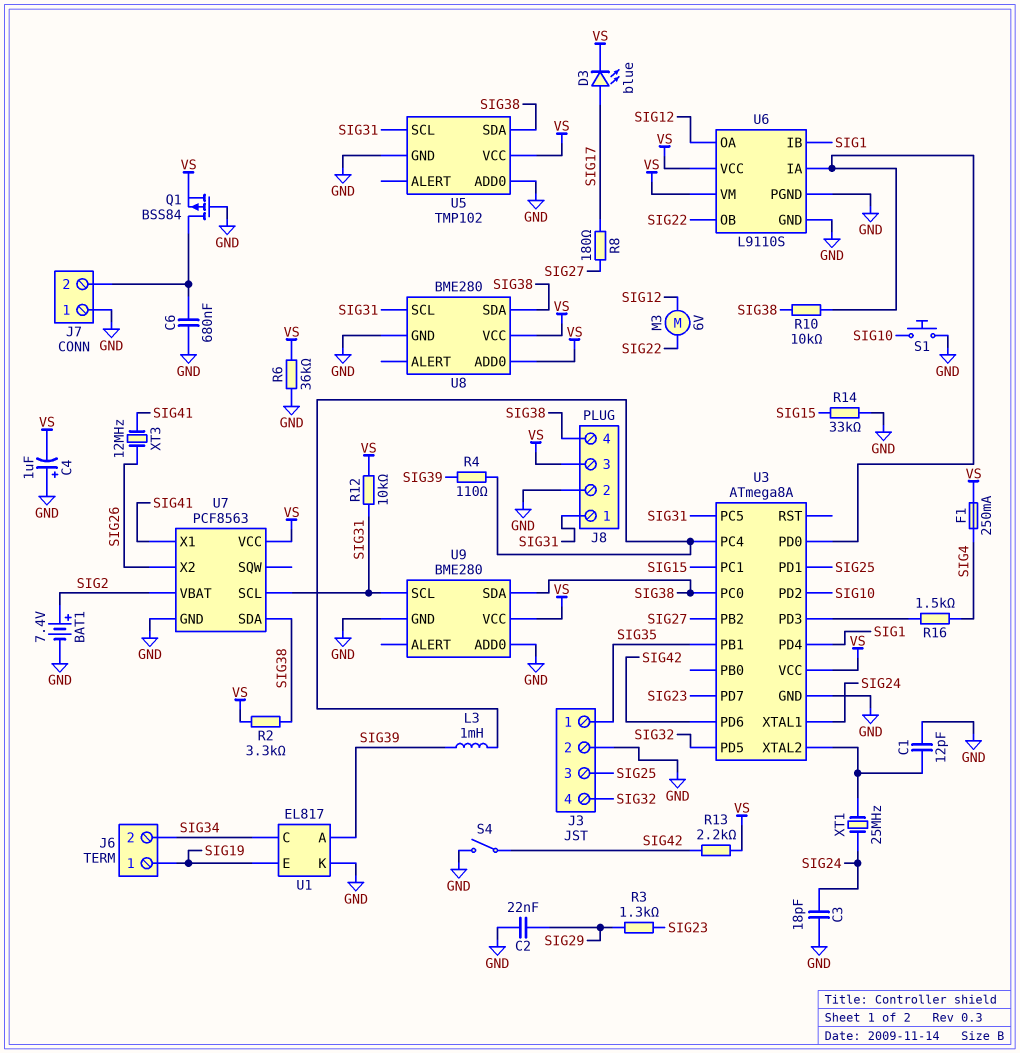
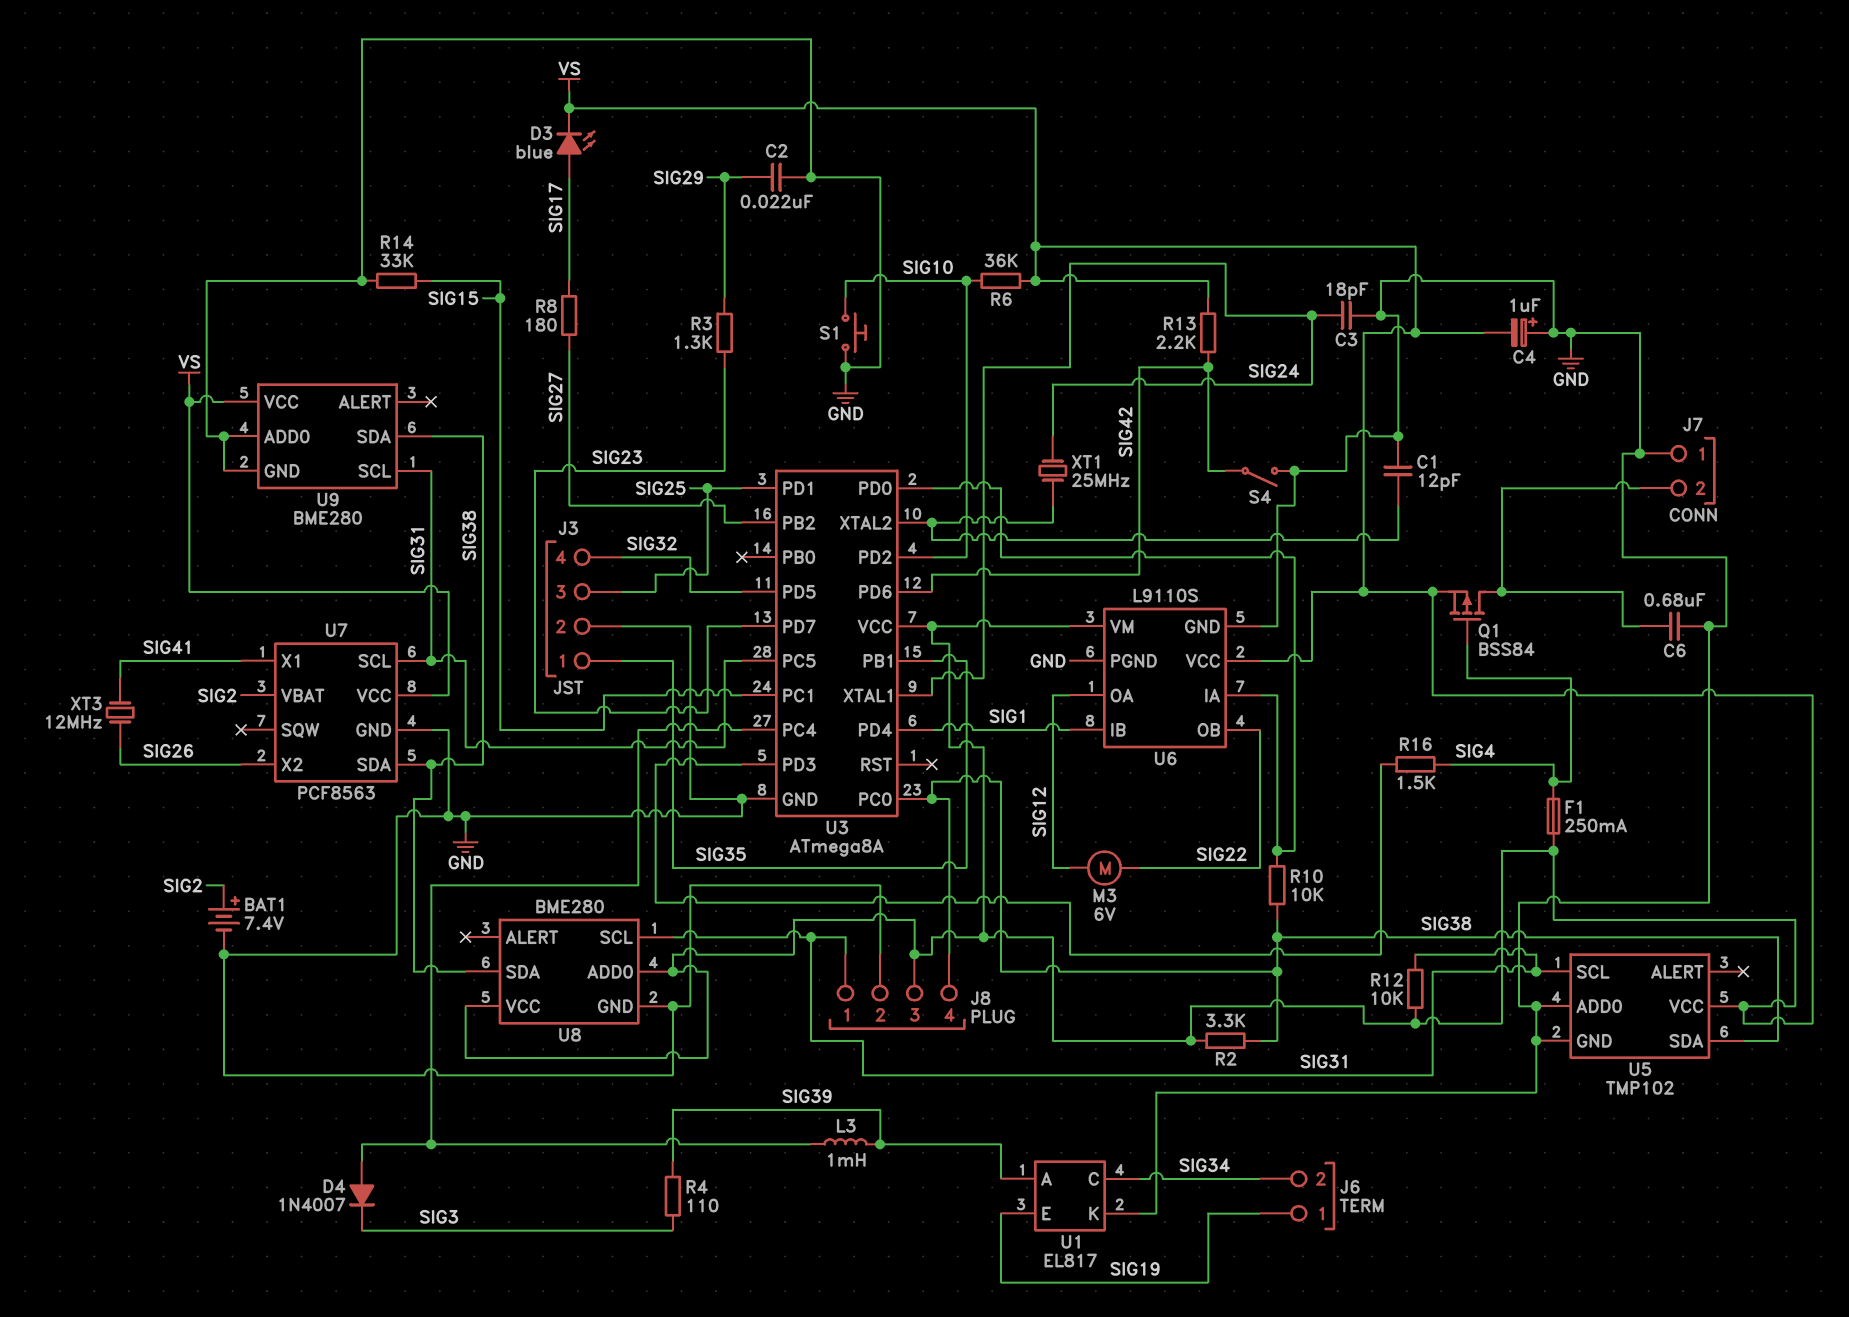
D4: none -> diode 1N4007 (A U3/PC4, K SIG3)
Q1: PMOS BSS84 (G GND, D J7/2, S VS) -> PMOS BSS84 (G SIG4, D J7/2, S VS)
R4: 110 (SIG39, U3/PC4) -> 110 (SIG3, SIG39)
R6: 36k (GND, VS) -> 36k (SIG10, VS)

